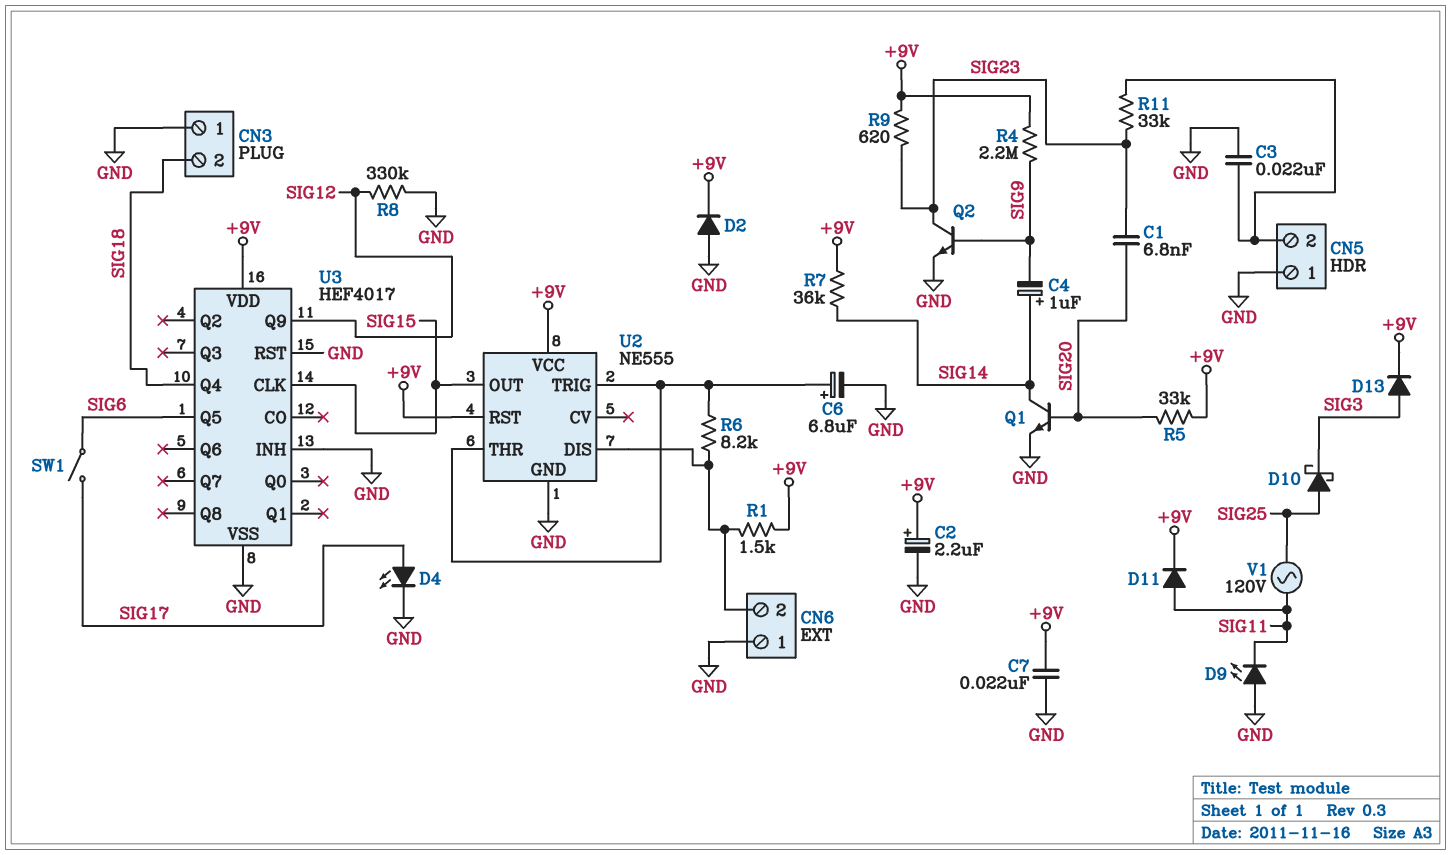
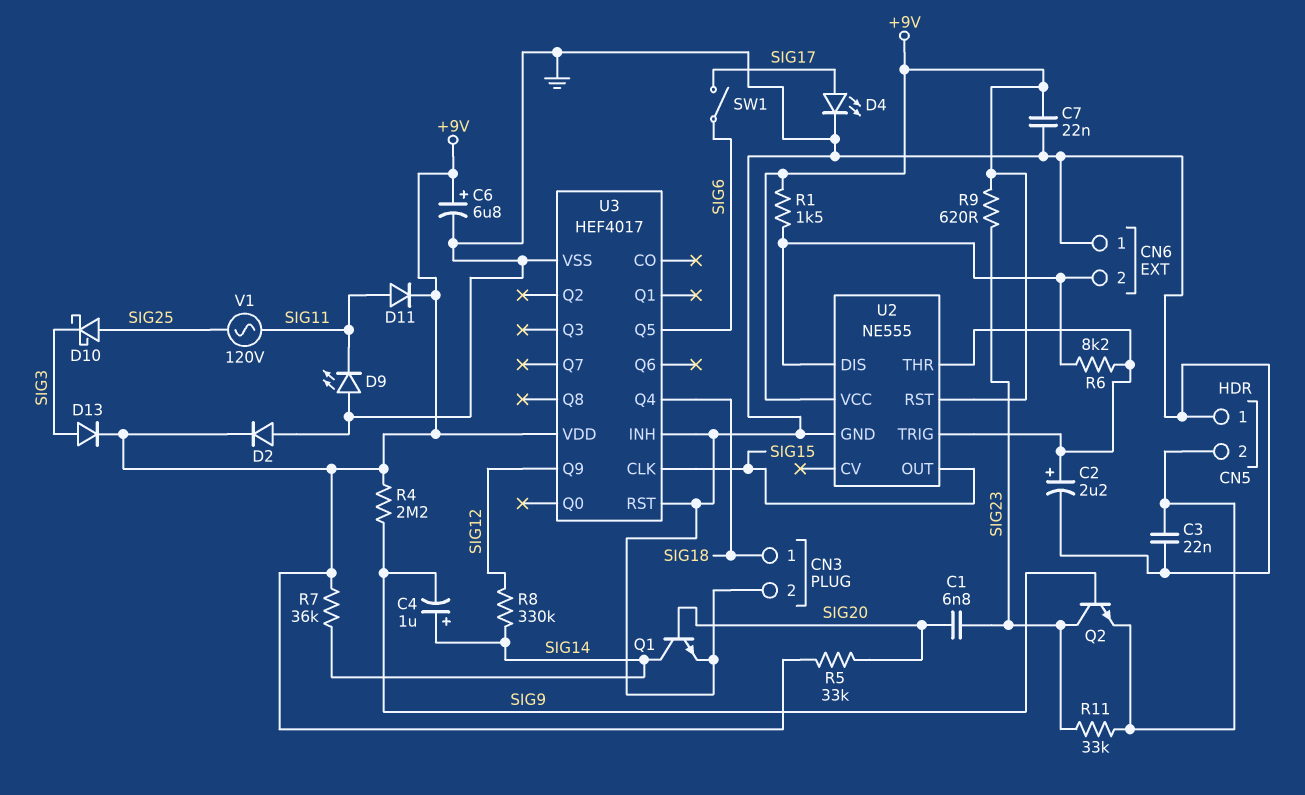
C2: 2.2uF (plus +9V, minus GND) -> 2.2uF (plus U2/THR, minus GND)
C6: 6.8uF (plus U2/THR, minus GND) -> 6.8uF (plus +9V, minus GND)
CN3 pin 1: GND -> SIG18
CN3 pin 2: SIG18 -> GND
Q2: NPN (B SIG9, C SIG23, E GND) -> NPN (B SIG9, C SIG23, E CN5/2)
R8: 330k (GND, SIG12) -> 330k (SIG12, SIG14)

